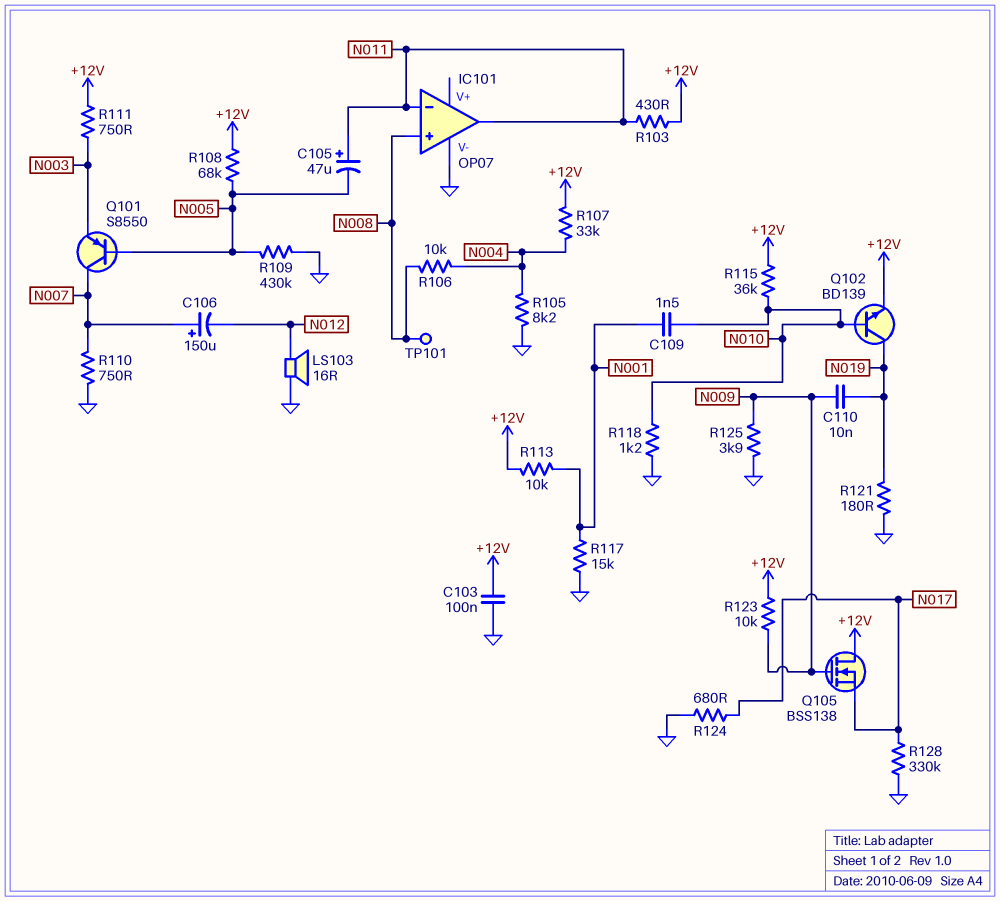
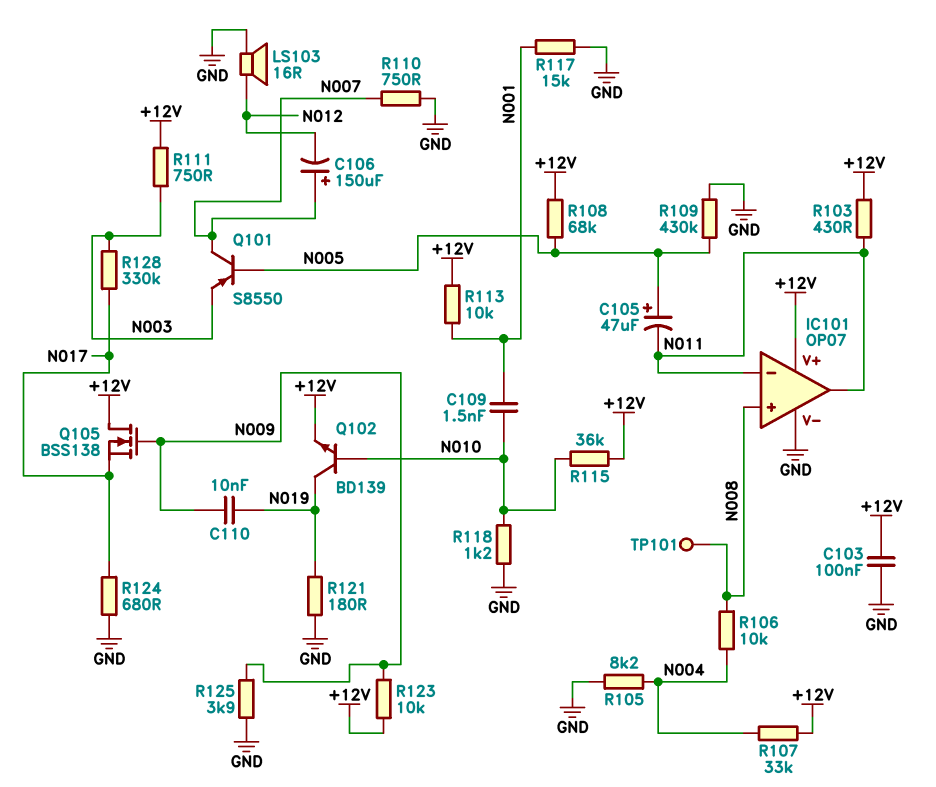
C105: 47uF (plus N011, minus N005) -> 47uF (plus N005, minus N011)
IC101 pin V+: none -> +12V
R128: 330k (GND, N017) -> 330k (N003, N017)

